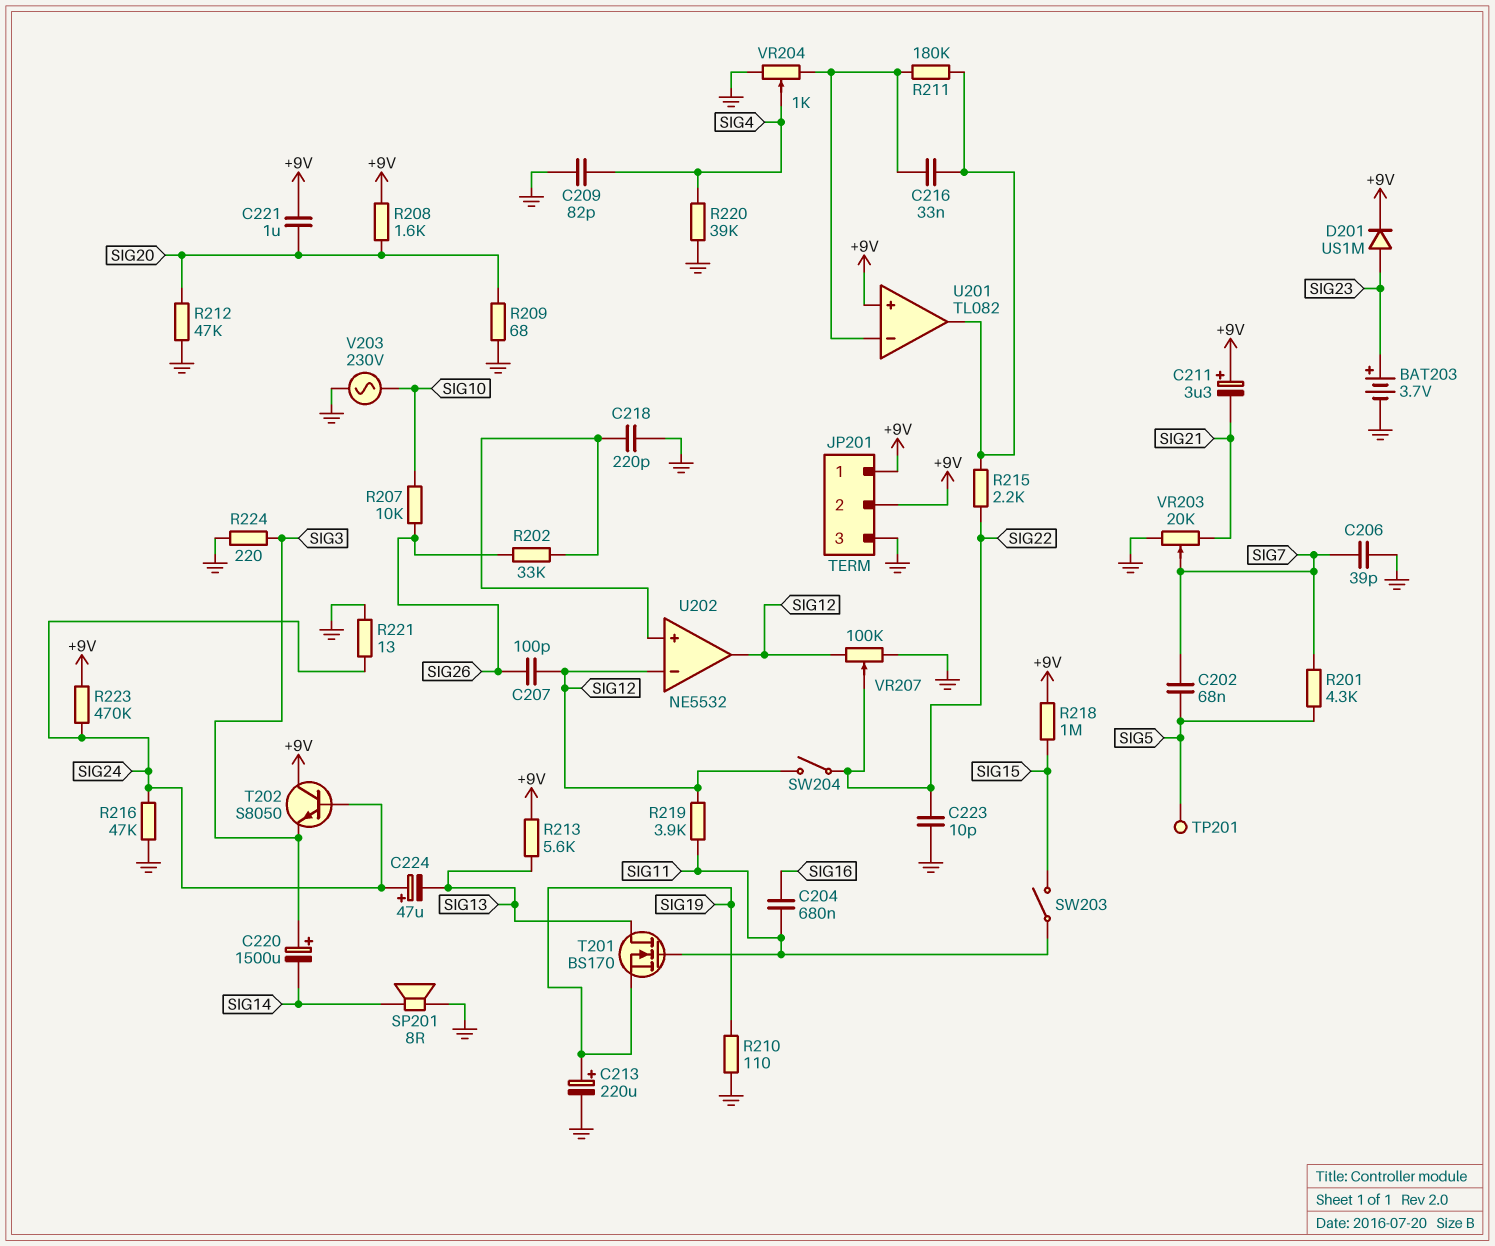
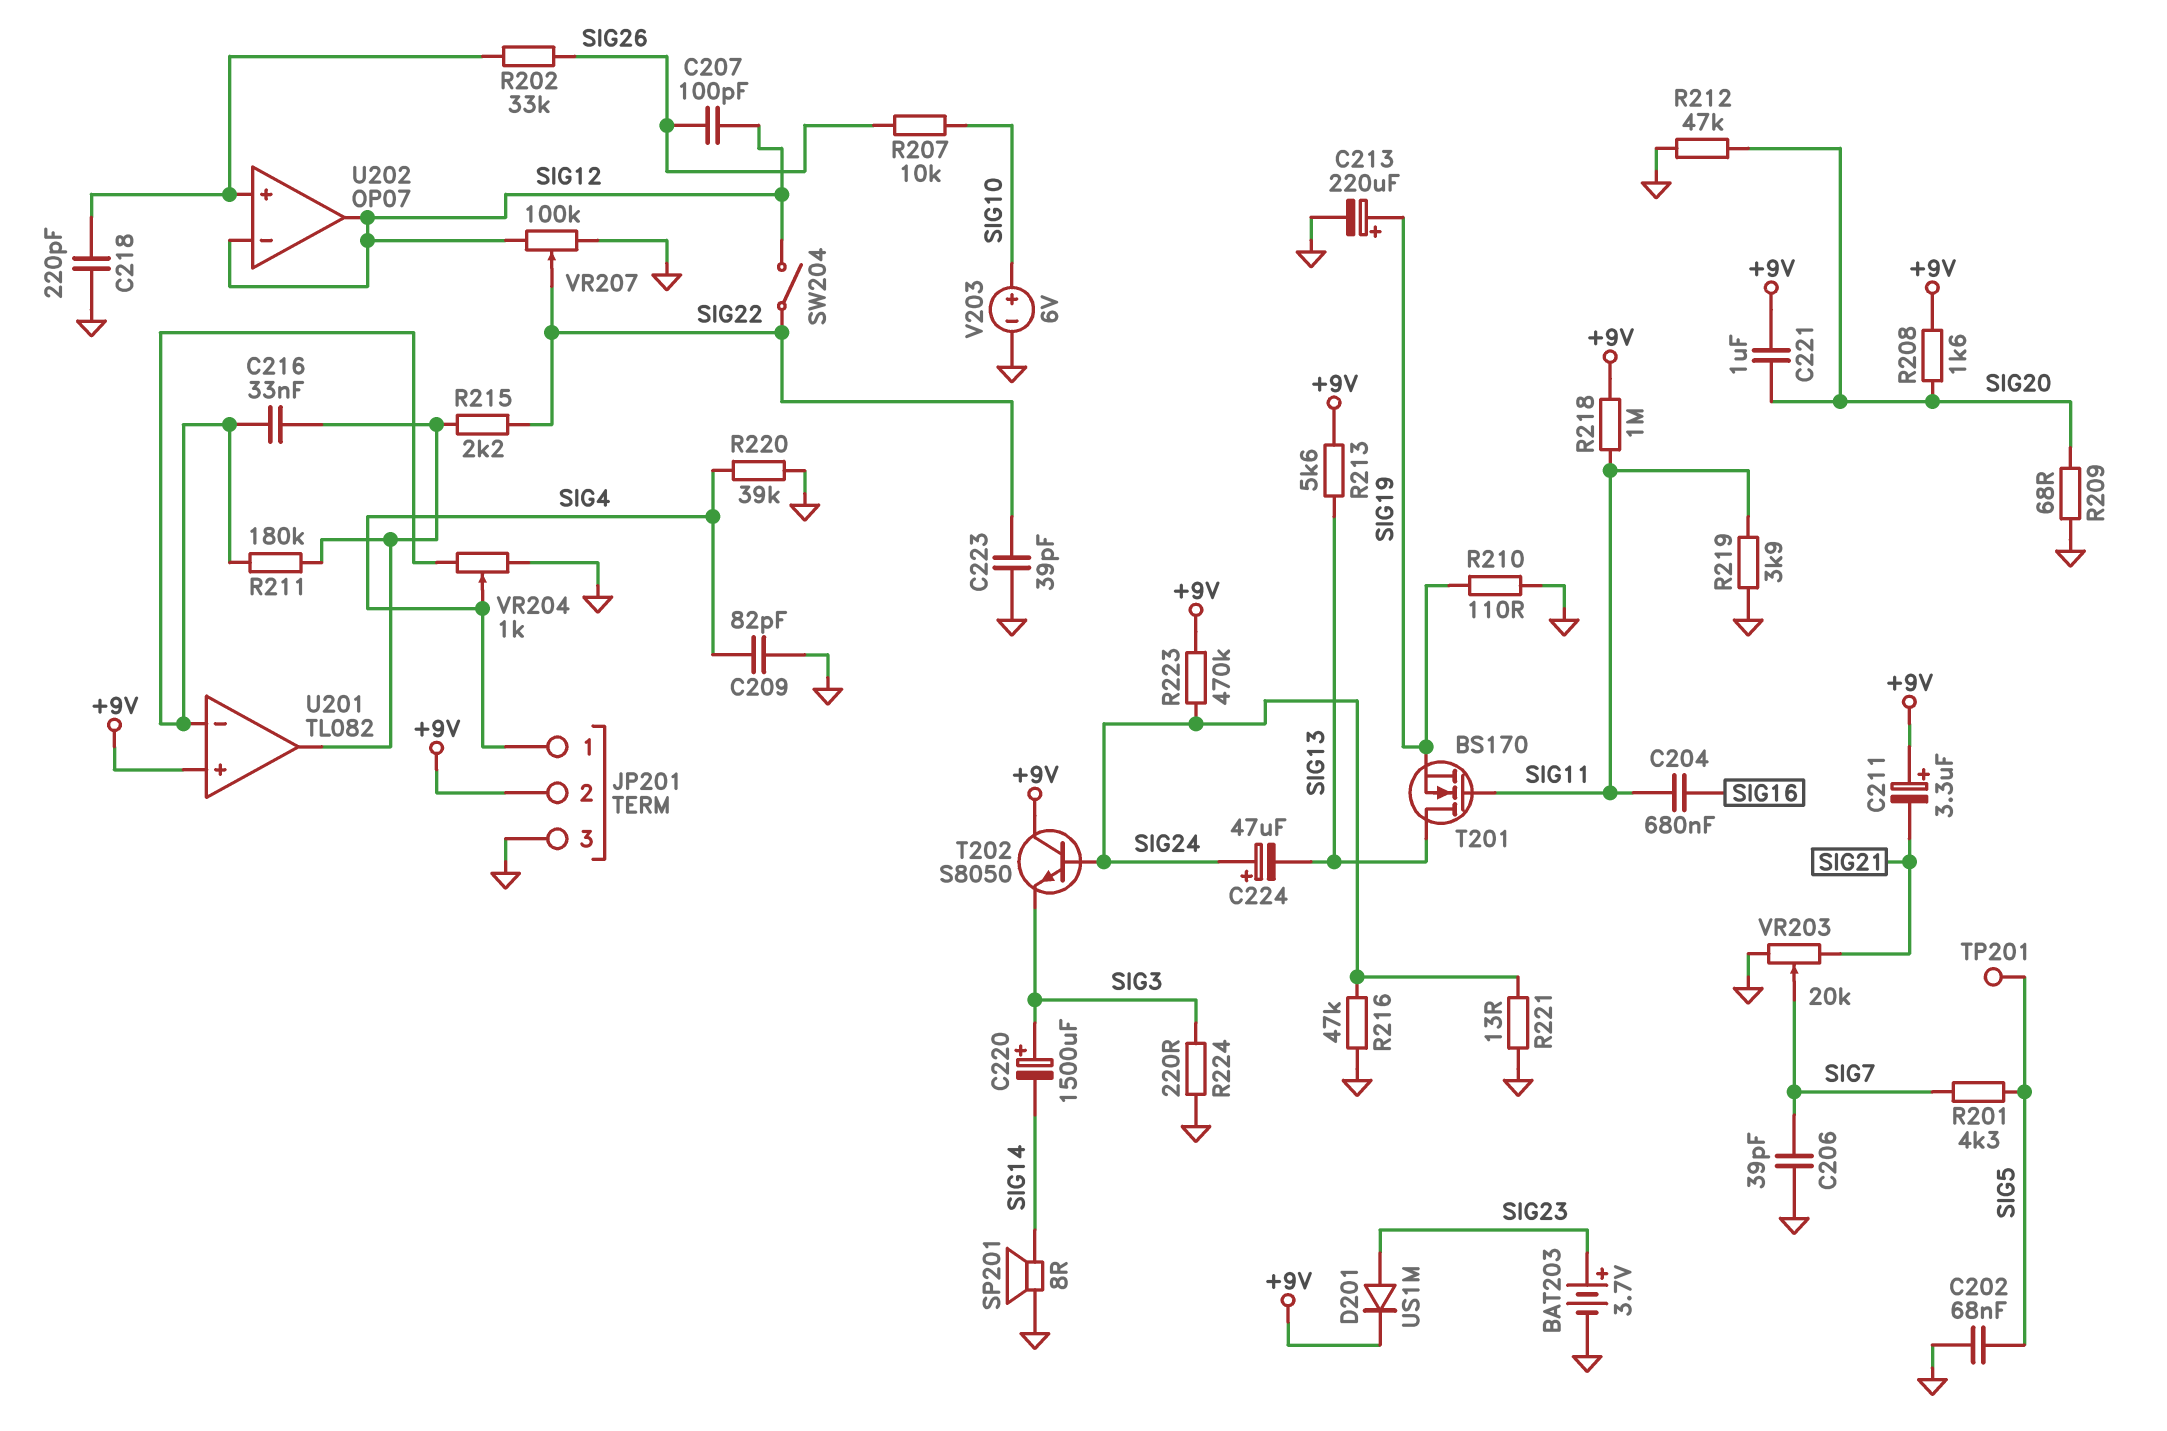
C202: 68nF (SIG5, SIG7) -> 68nF (GND, SIG5)
C223: 10pF (GND, SIG22) -> 39pF (GND, SIG22)
JP201 pin 1: +9V -> SIG4
R218: 1M (+9V, SIG15) -> 1M (+9V, SIG11)
R219: 3.9k (SIG11, SIG12) -> 3.9k (GND, SIG11)
SW203: switch (SIG11, SIG15) -> none
U202: NE5532 -> OP07
V203: AC 230V (GND, SIG10) -> 6V (plus SIG10, minus GND)

